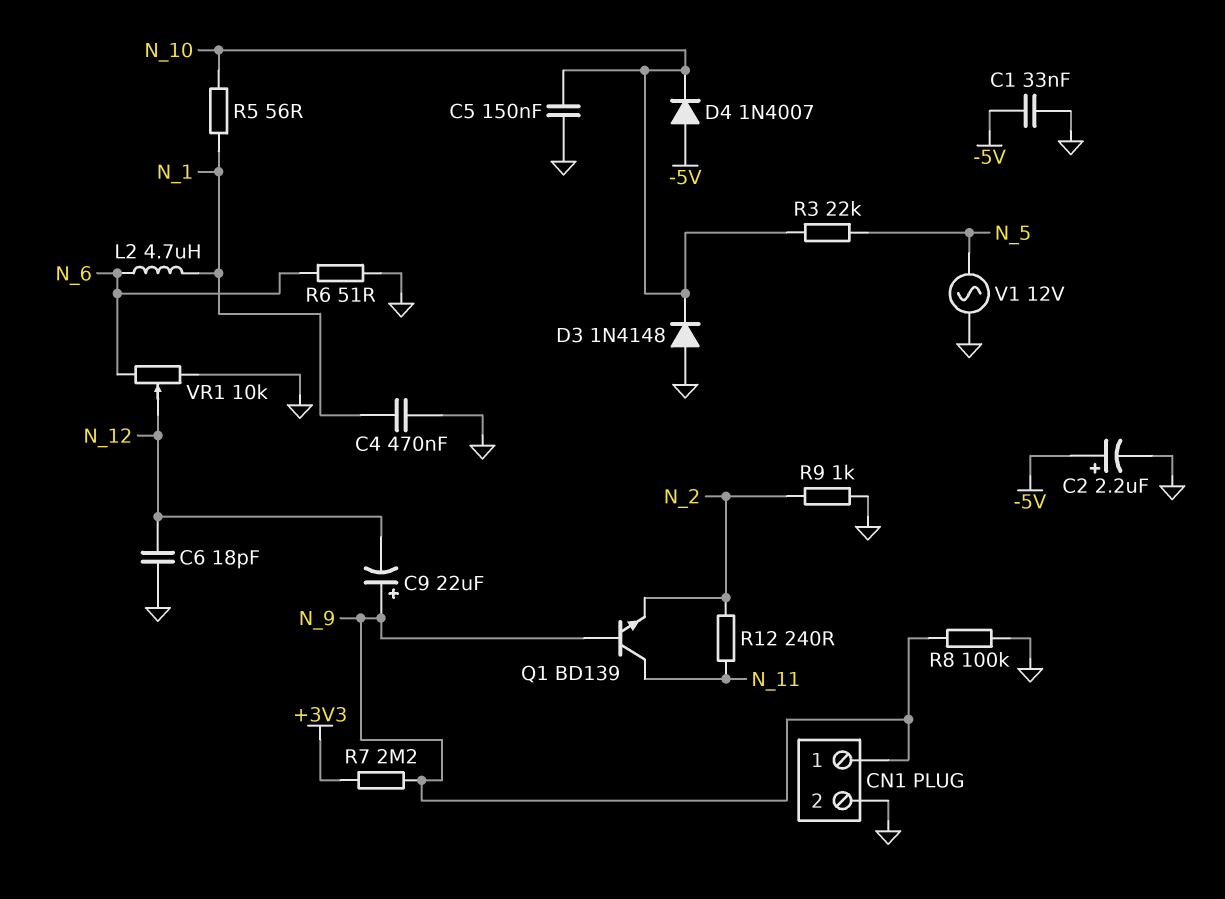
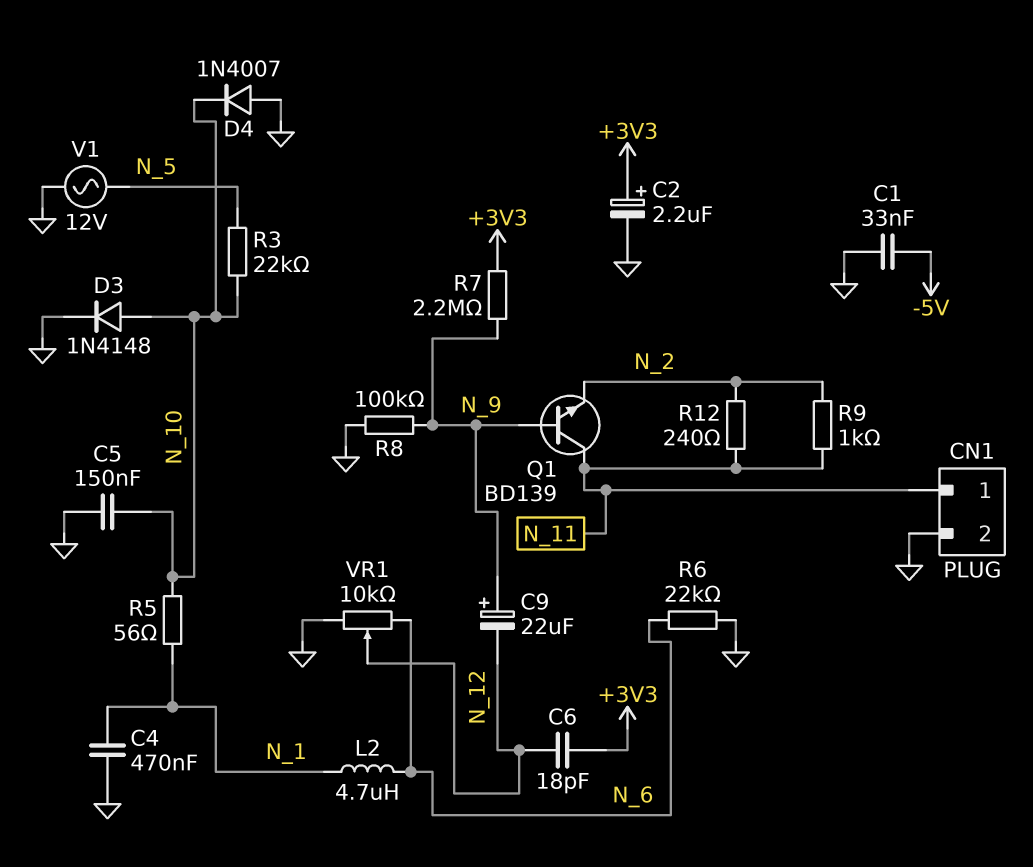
C2: 2.2uF (plus -5V, minus GND) -> 2.2uF (plus +3V3, minus GND)
C6: 18pF (GND, N_12) -> 18pF (+3V3, N_12)
CN1 pin 1: N_9 -> N_11
D3: diode 1N4148 (A GND, K N_10) -> diode 1N4148 (A N_10, K GND)
D4: diode 1N4007 (A -5V, K N_10) -> diode 1N4007 (A GND, K N_10)
R6: 51 (GND, N_6) -> 22k (GND, N_6)
R9: 1k (GND, N_2) -> 1k (N_2, N_11)

